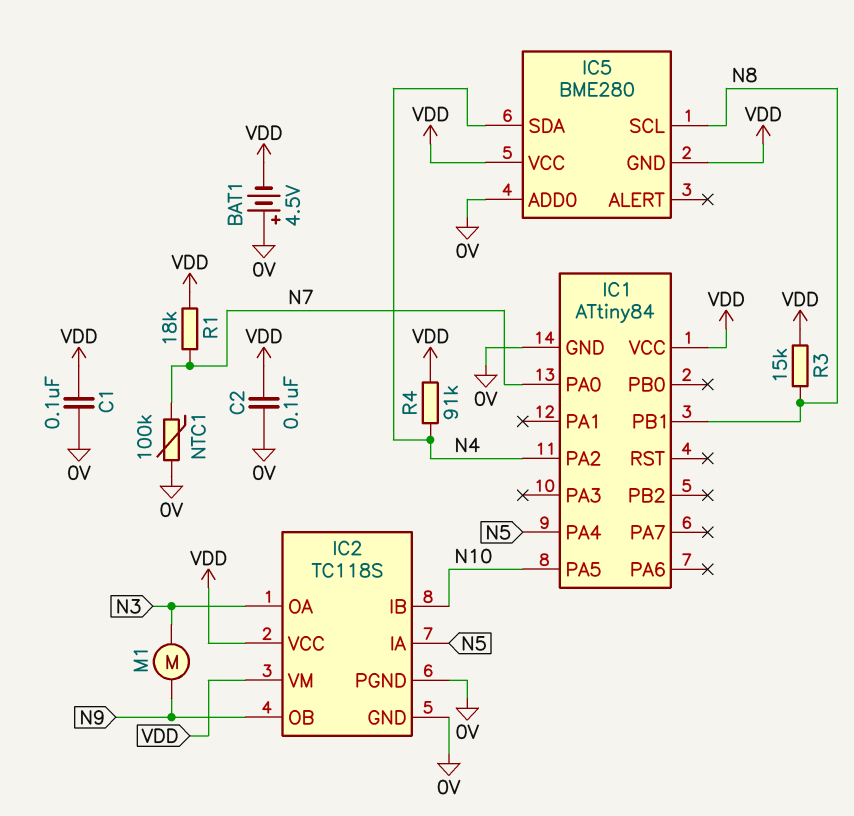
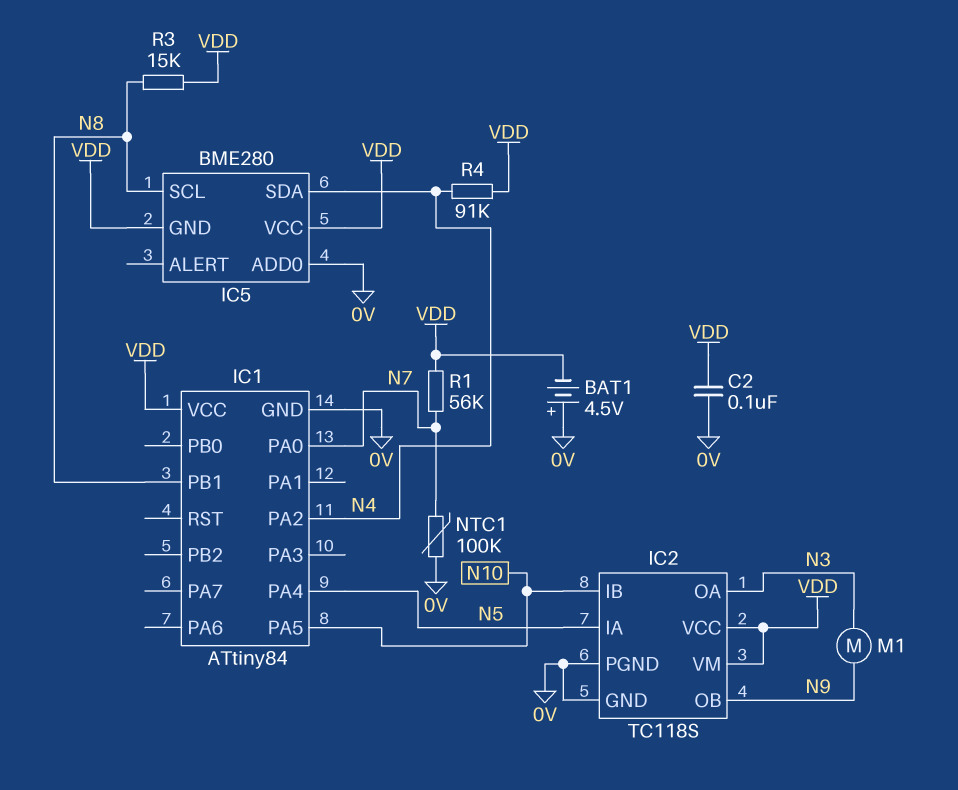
C1: 100nF (0V, VDD) -> none
R1: 18k (N7, VDD) -> 56k (N7, VDD)

